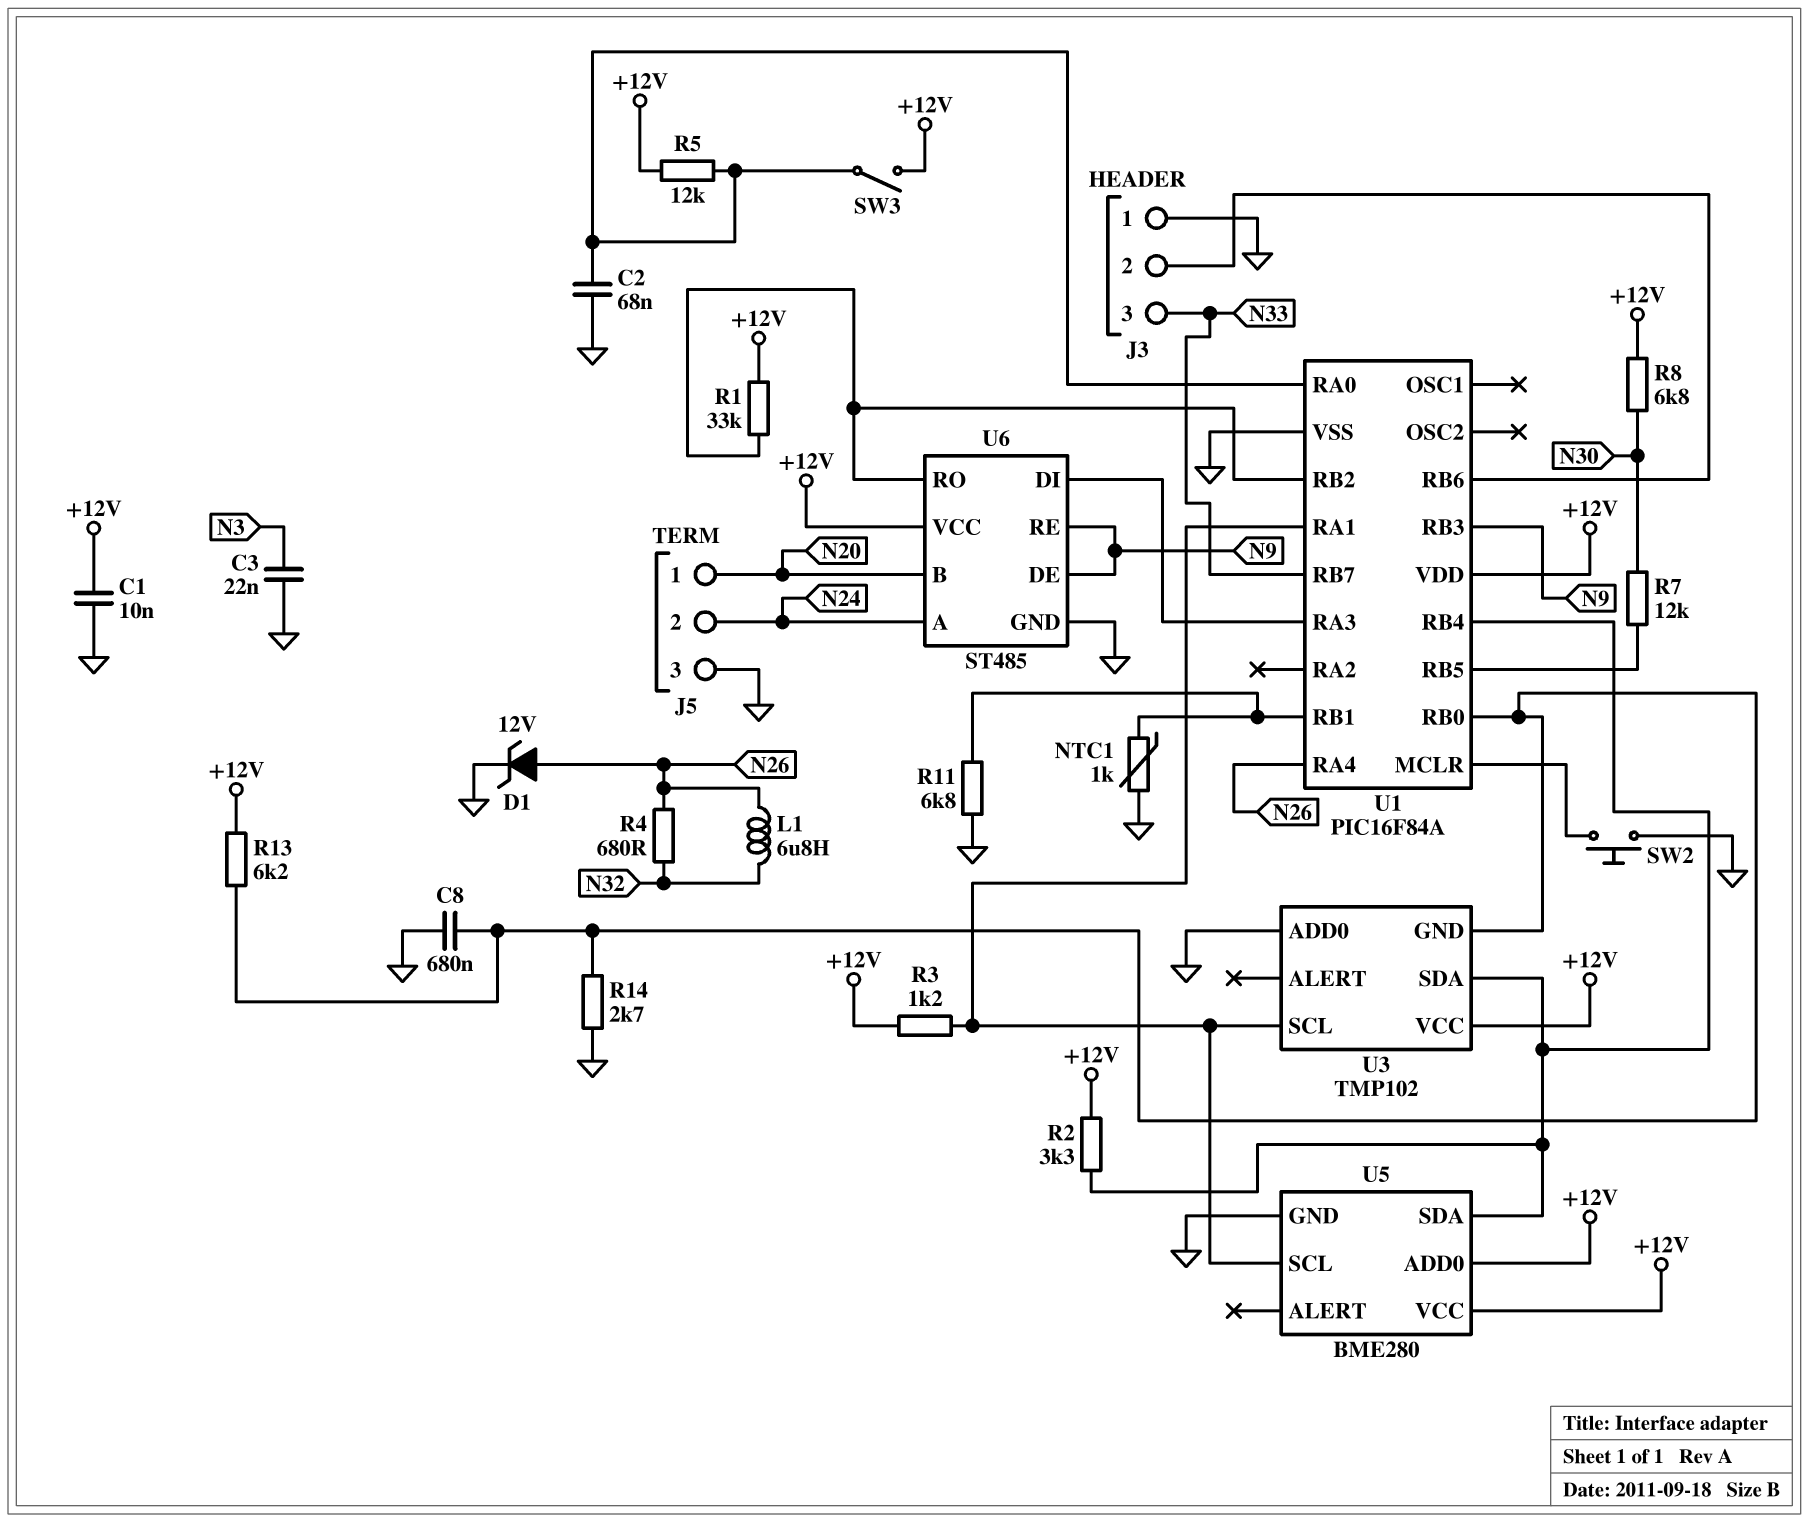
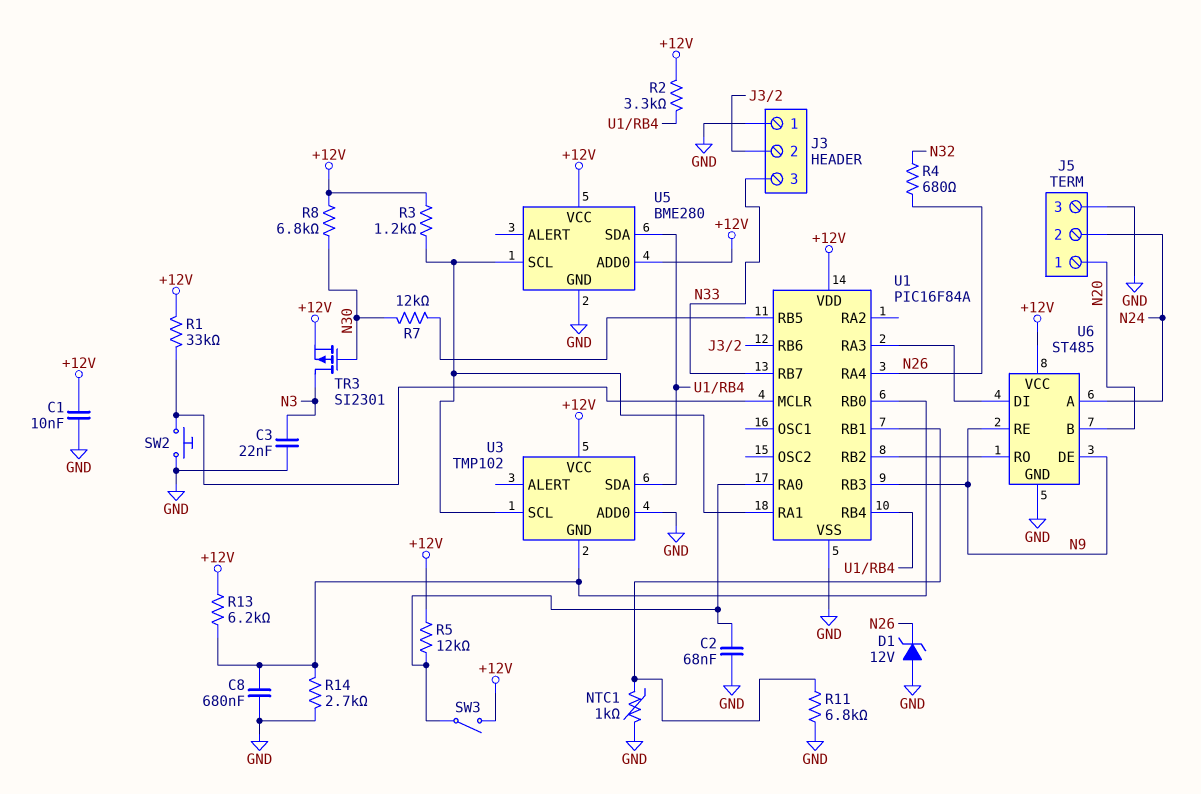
D1: zener 12V (A N26, K GND) -> zener 12V (A GND, K N26)
L1: 6.8uH (N26, N32) -> none
R1: 33k (+12V, U1/RB2) -> 33k (+12V, U1/MCLR)
TR3: none -> PMOS SI2301 (G N30, D N3, S +12V)

